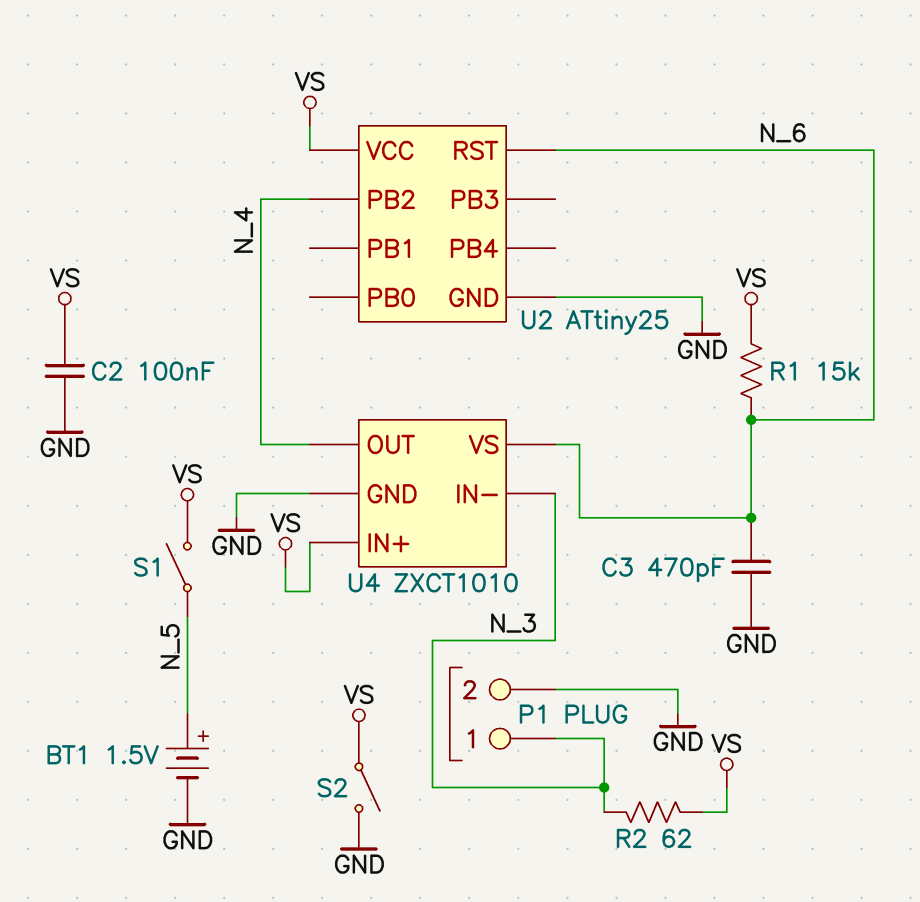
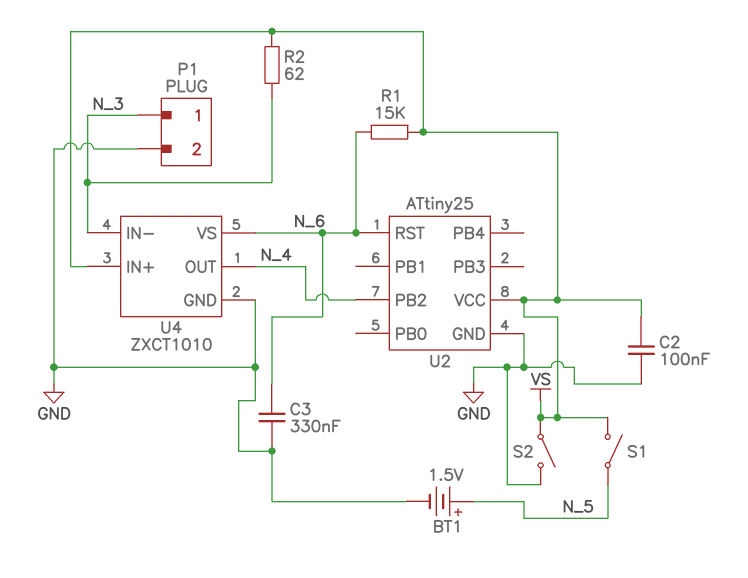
C3: 470pF (GND, N_6) -> 330nF (GND, N_6)

